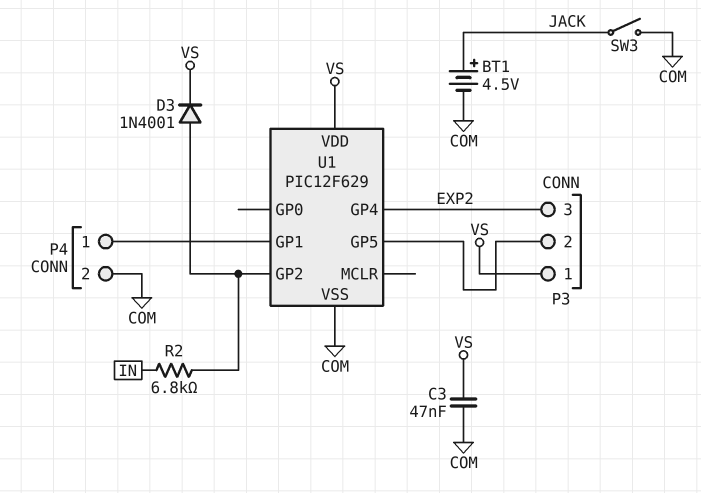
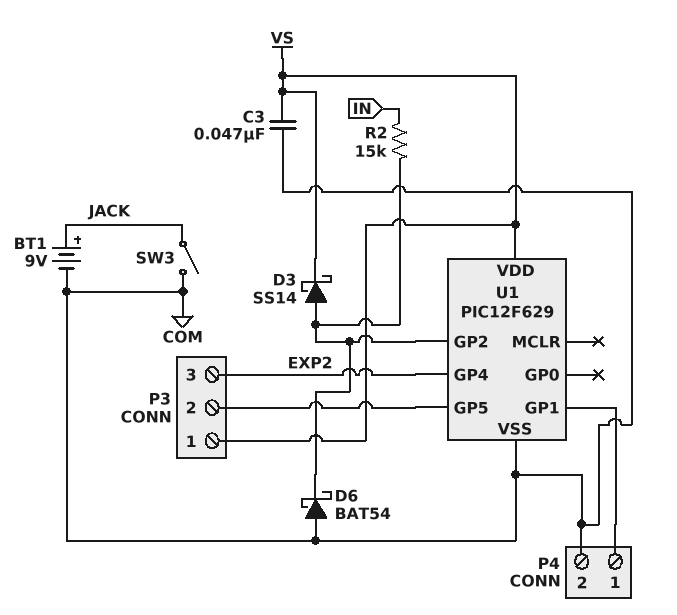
BT1: 4.5V (plus JACK, minus COM) -> 9V (plus JACK, minus COM)
D3: diode 1N4001 (A U1/GP2, K VS) -> schottky SS14 (A U1/GP2, K VS)
D6: none -> schottky BAT54 (A COM, K U1/GP2)
R2: 6.8k (IN, U1/GP2) -> 15k (IN, U1/GP2)

